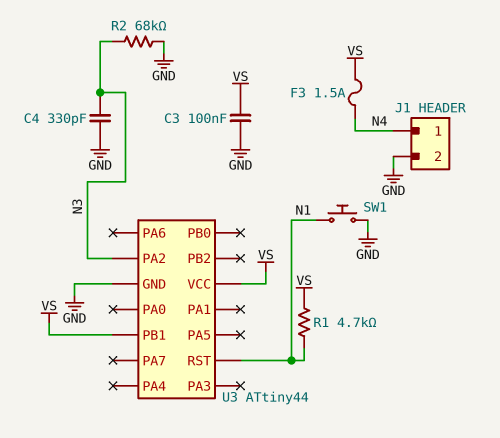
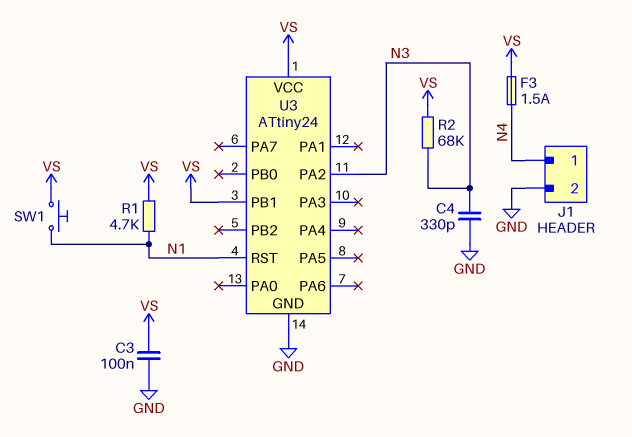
R2: 68k (GND, N3) -> 68k (N3, VS)
SW1: button (GND, N1) -> button (N1, VS)
U3: ATtiny44 -> ATtiny24

